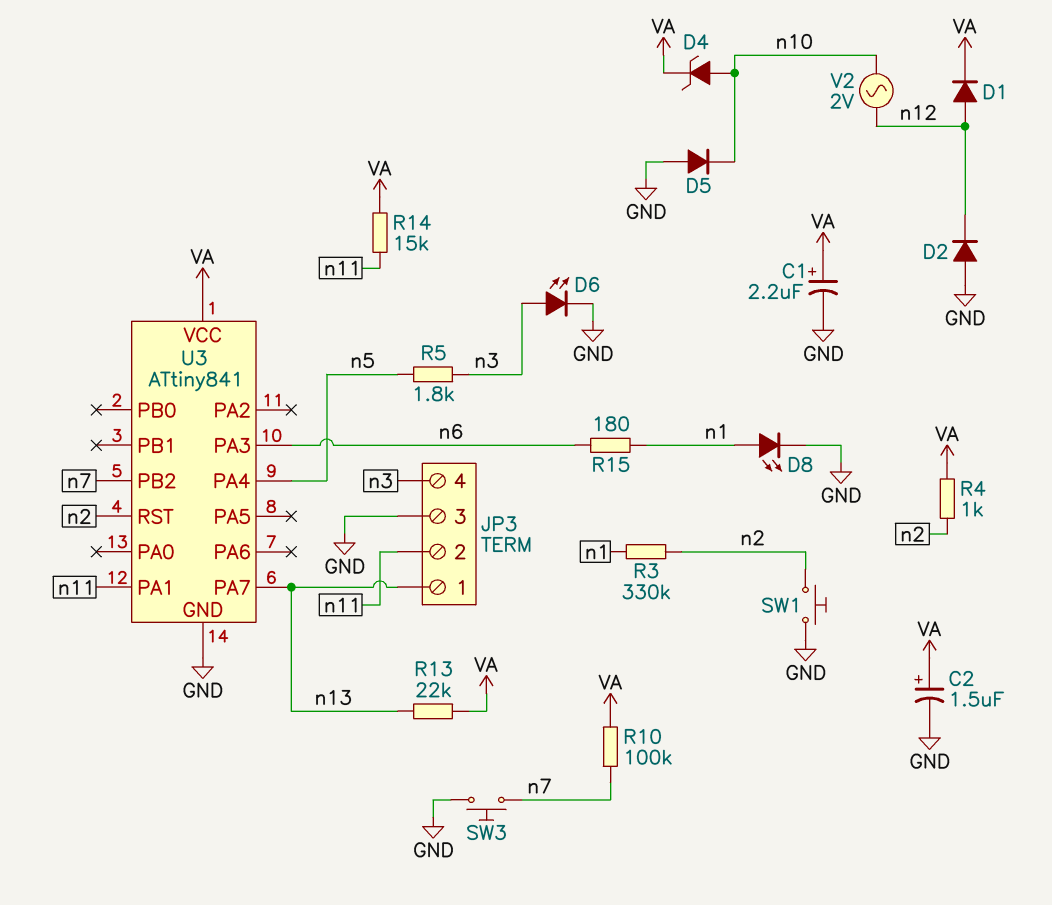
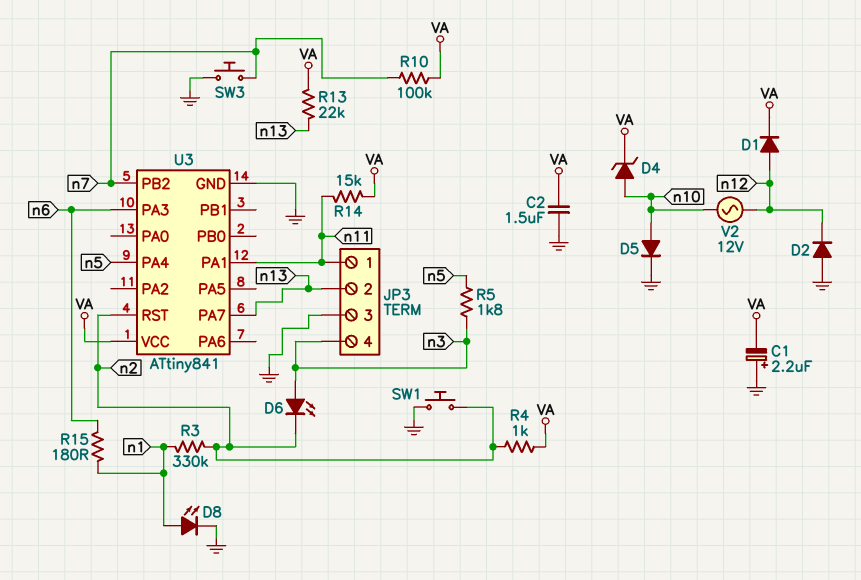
C1: 2.2uF (plus VA, minus GND) -> 2.2uF (plus GND, minus VA)
C2: 1.5uF (plus VA, minus GND) -> 1.5uF (GND, VA)
D5: diode (A GND, K n10) -> diode (A n10, K GND)
D6: LED (A n3, K GND) -> LED (A n3, K n2)
JP3 pin 1: n13 -> n11
JP3 pin 2: n11 -> n13
V2: AC 2V (n10, n12) -> AC 12V (n10, n12)

